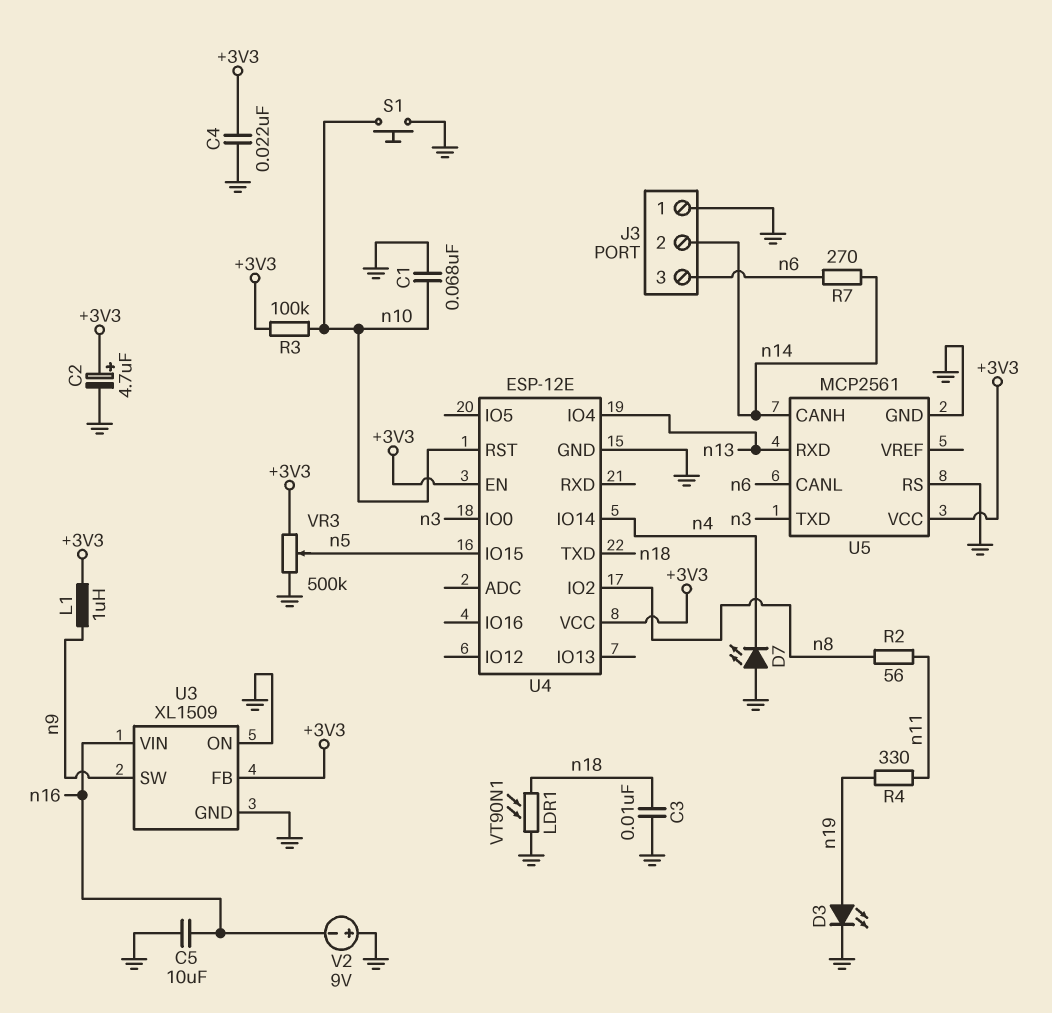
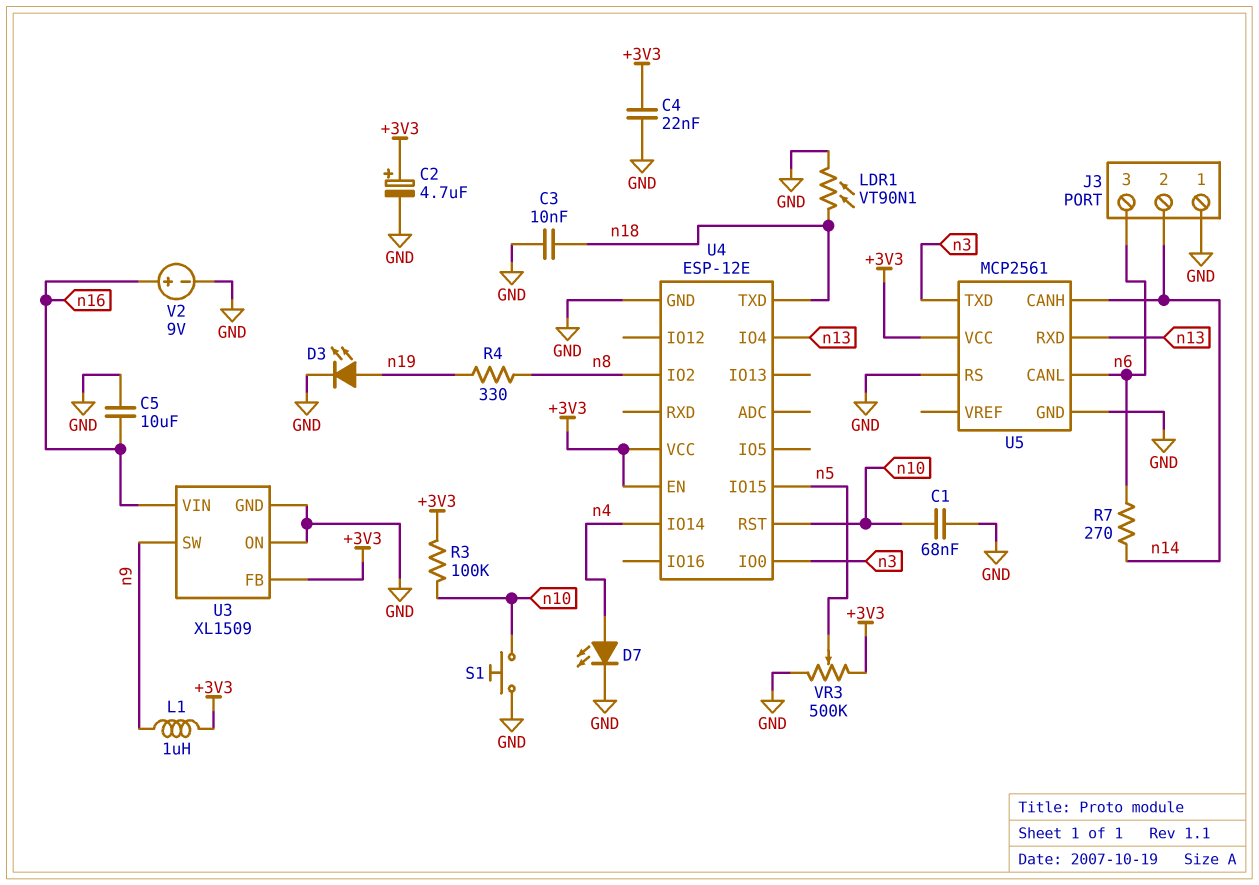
D7: LED (A GND, K n4) -> LED (A n4, K GND)
R2: 56 (n8, n11) -> none
R4: 330 (n11, n19) -> 330 (n8, n19)
V2: 9V (plus GND, minus n16) -> 9V (plus n16, minus GND)

